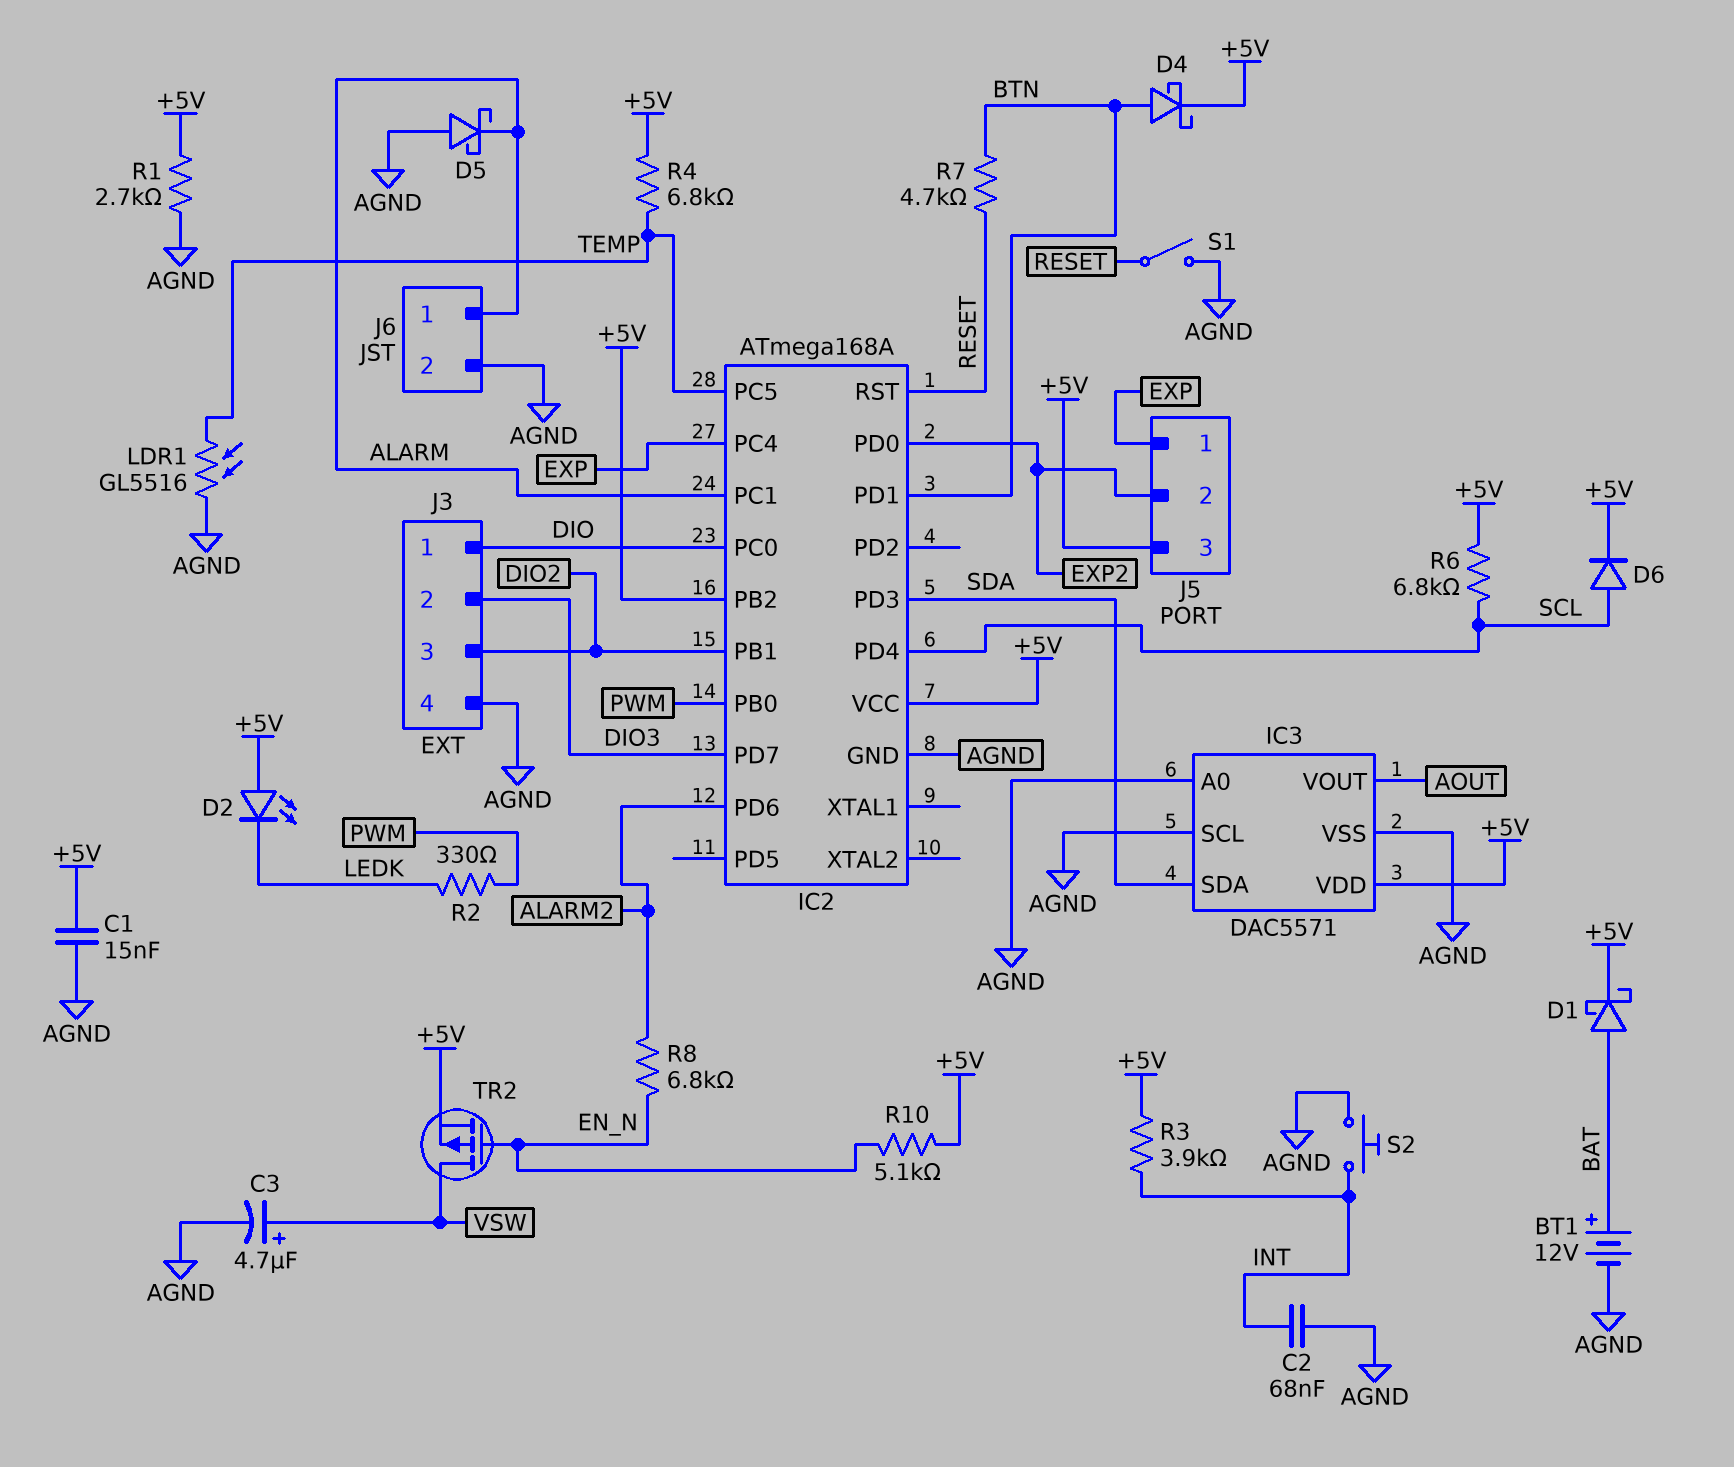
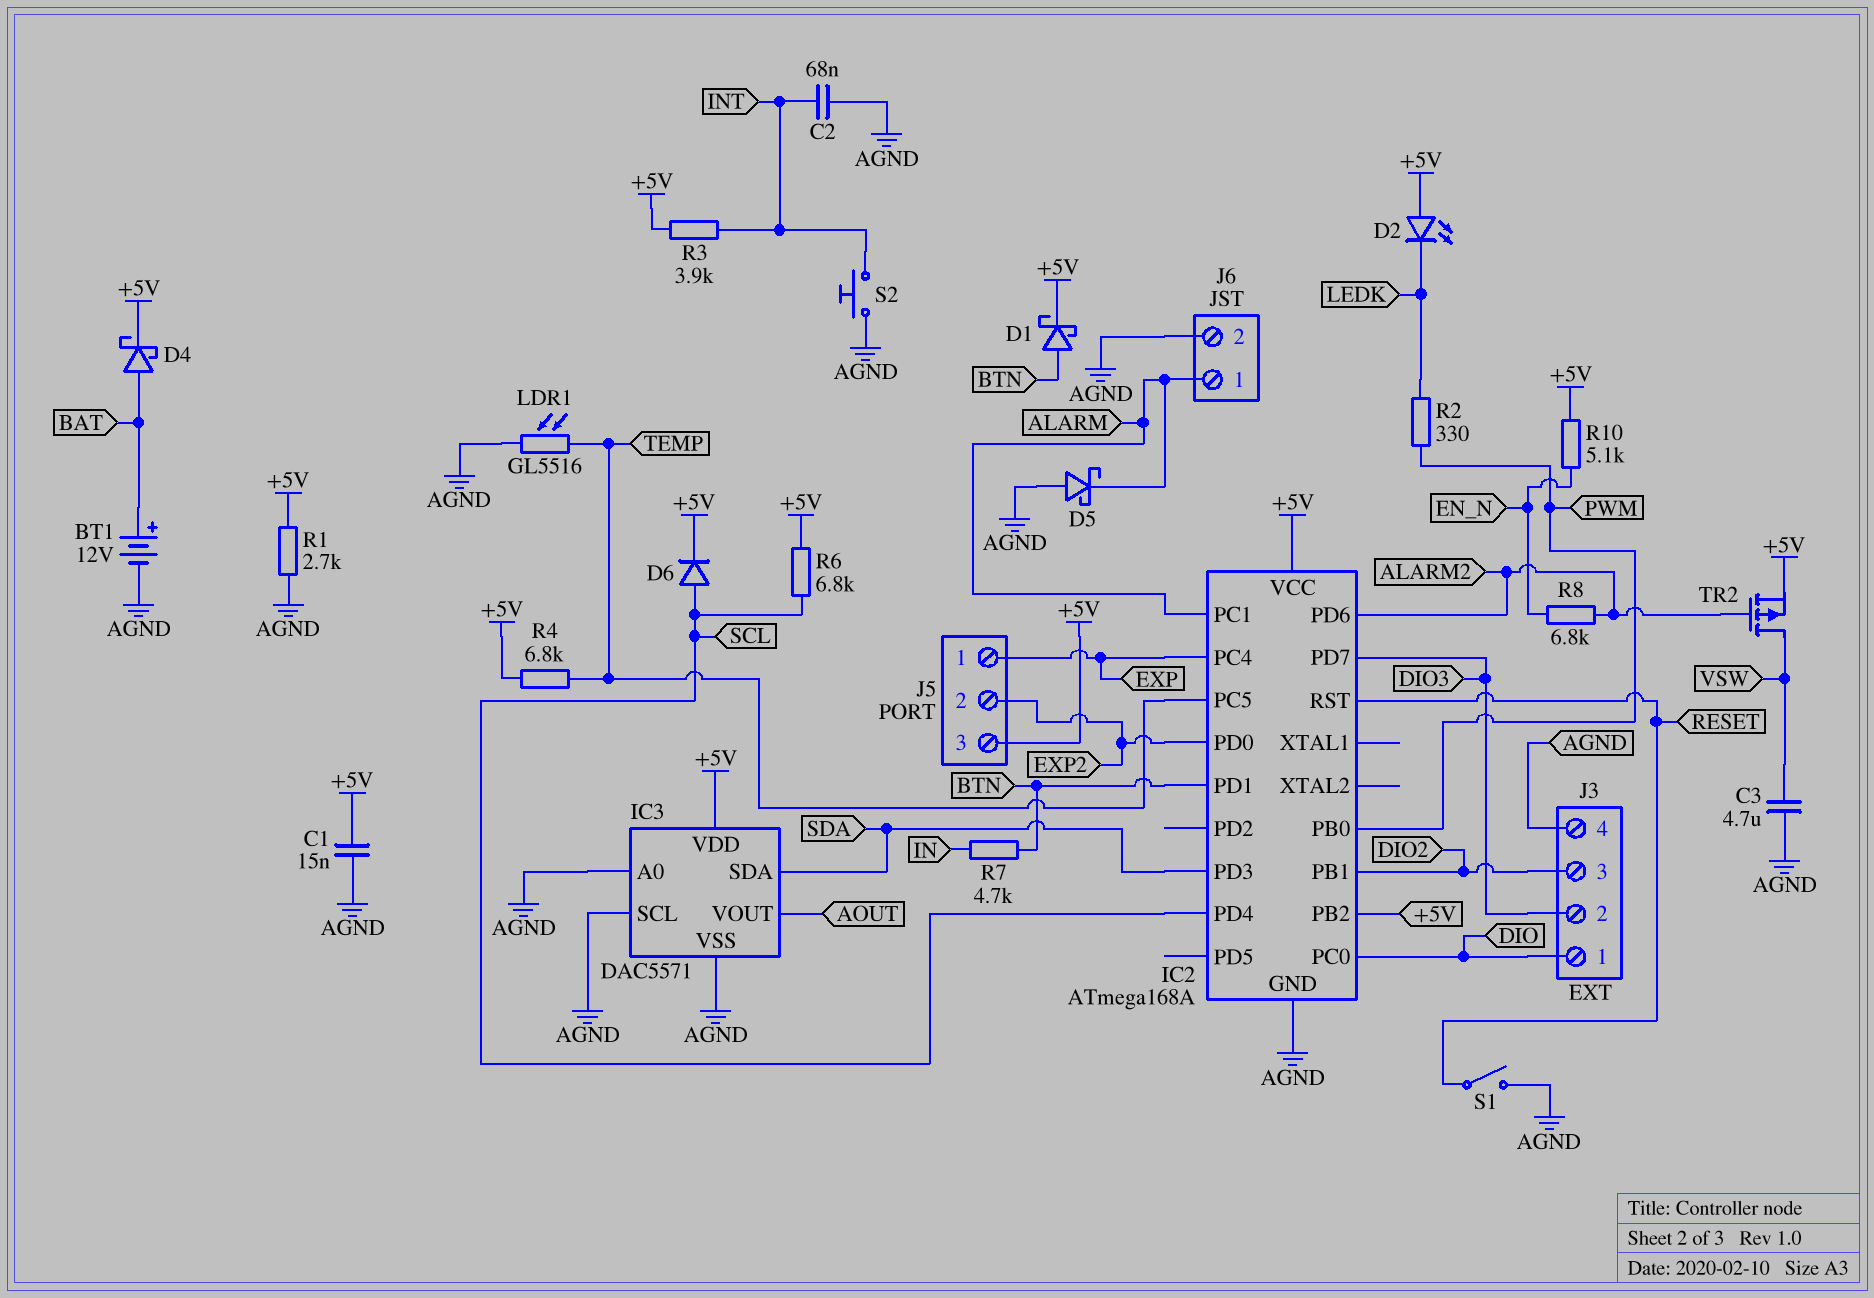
C3: 4.7uF (plus VSW, minus AGND) -> 4.7uF (AGND, VSW)
D1: schottky (A BAT, K +5V) -> schottky (A BTN, K +5V)
D4: schottky (A BTN, K +5V) -> schottky (A BAT, K +5V)
R7: 4.7k (BTN, RESET) -> 4.7k (BTN, IN)
TR2: PMOS (G EN_N, D VSW, S +5V) -> PMOS (G ALARM2, D VSW, S +5V)

